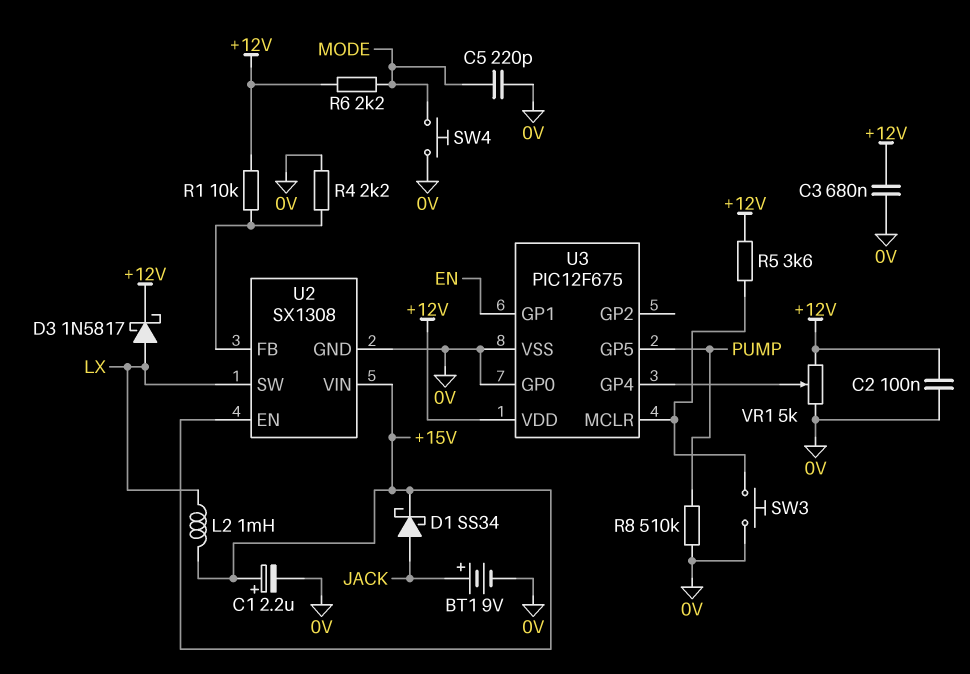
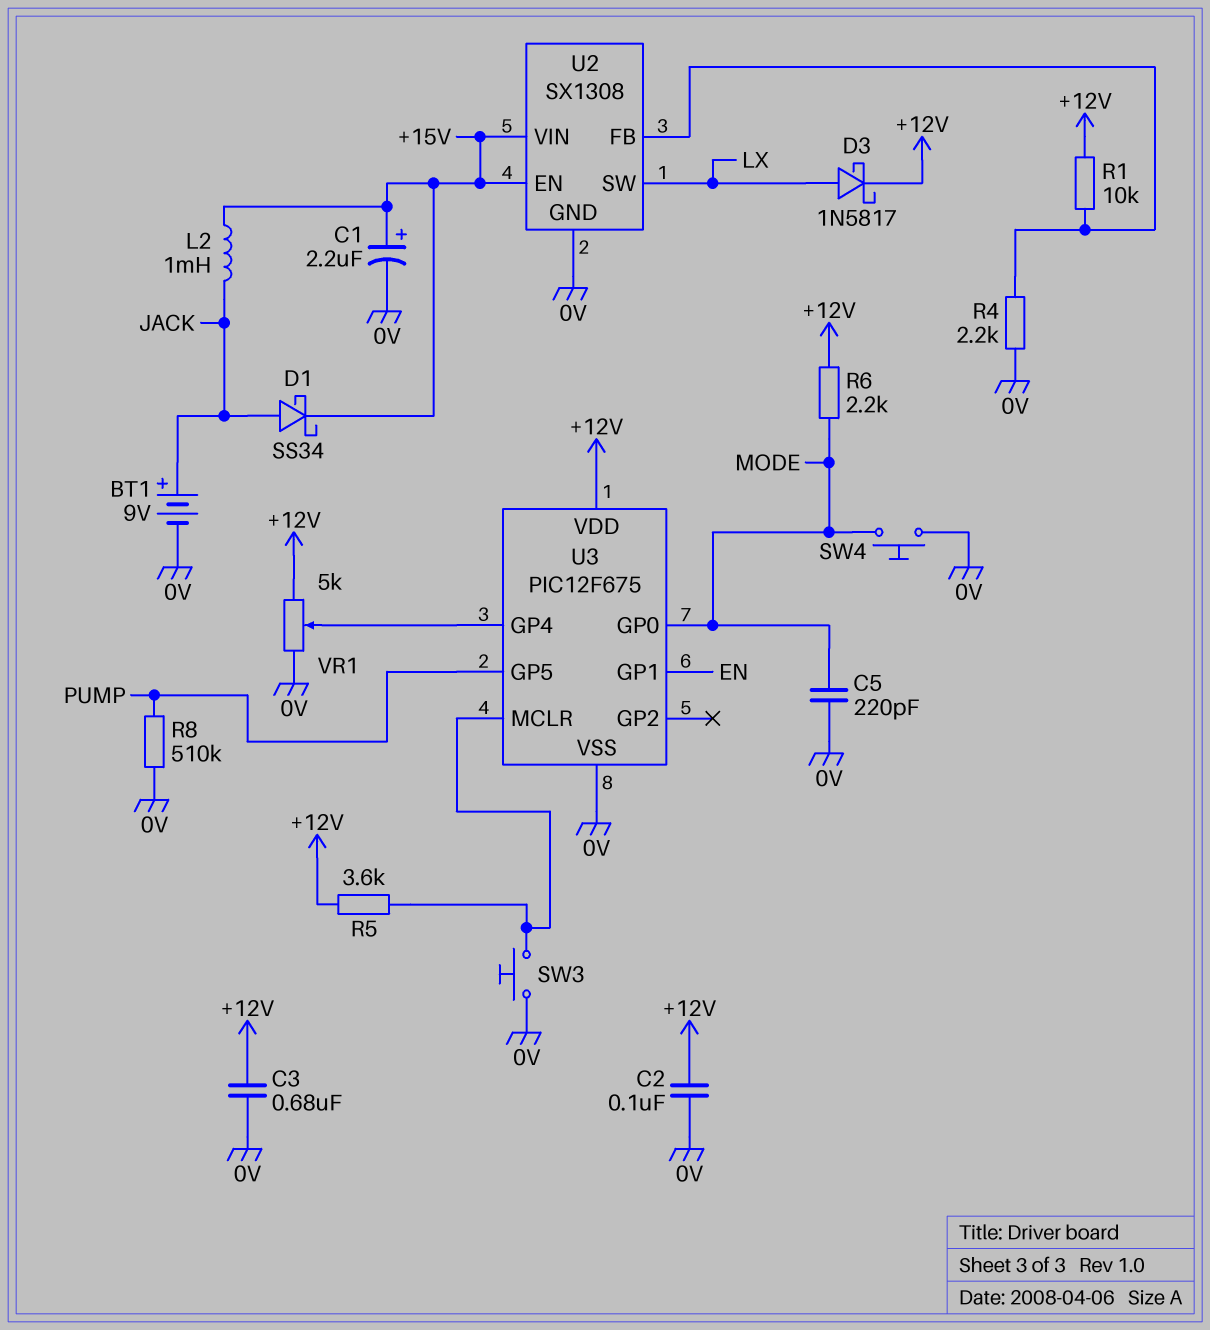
L2: 1mH (+15V, LX) -> 1mH (+15V, JACK)
U3 pin GP0: 0V -> MODE

